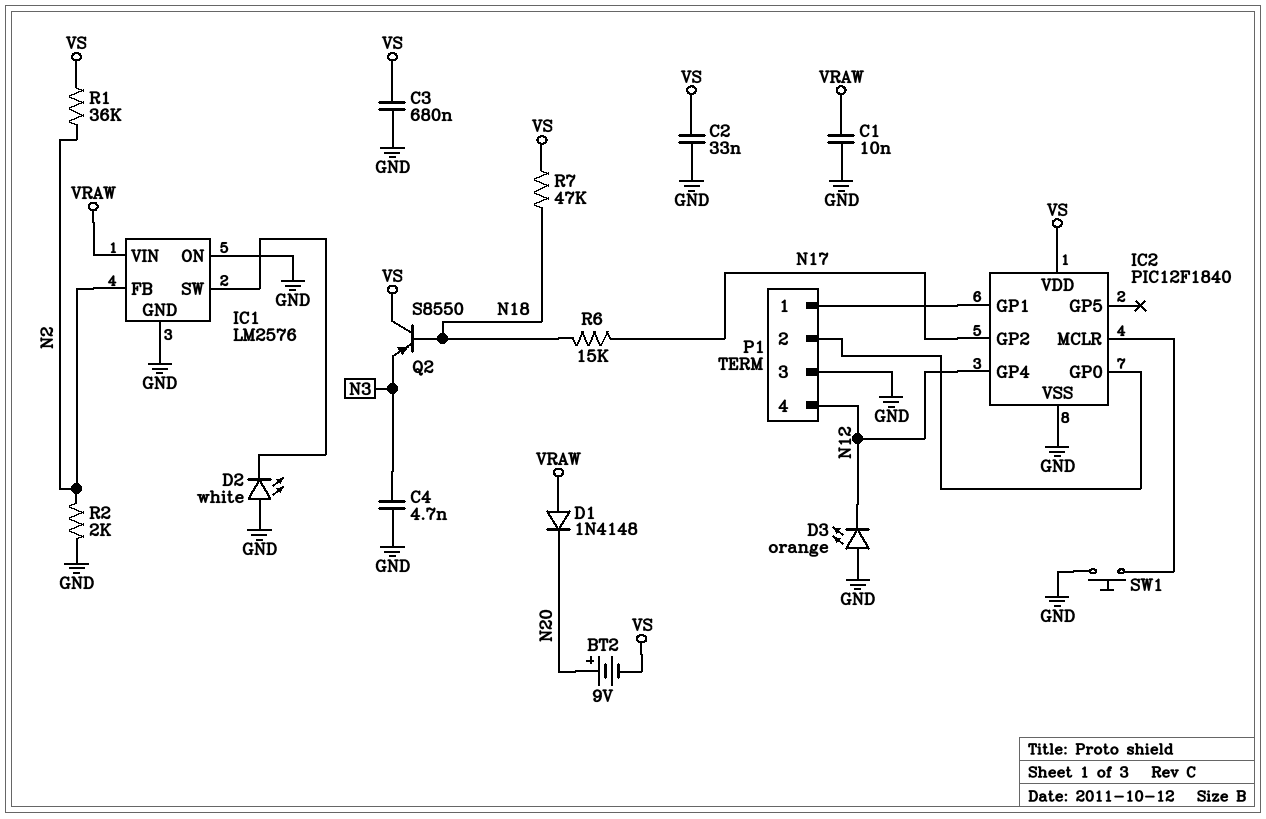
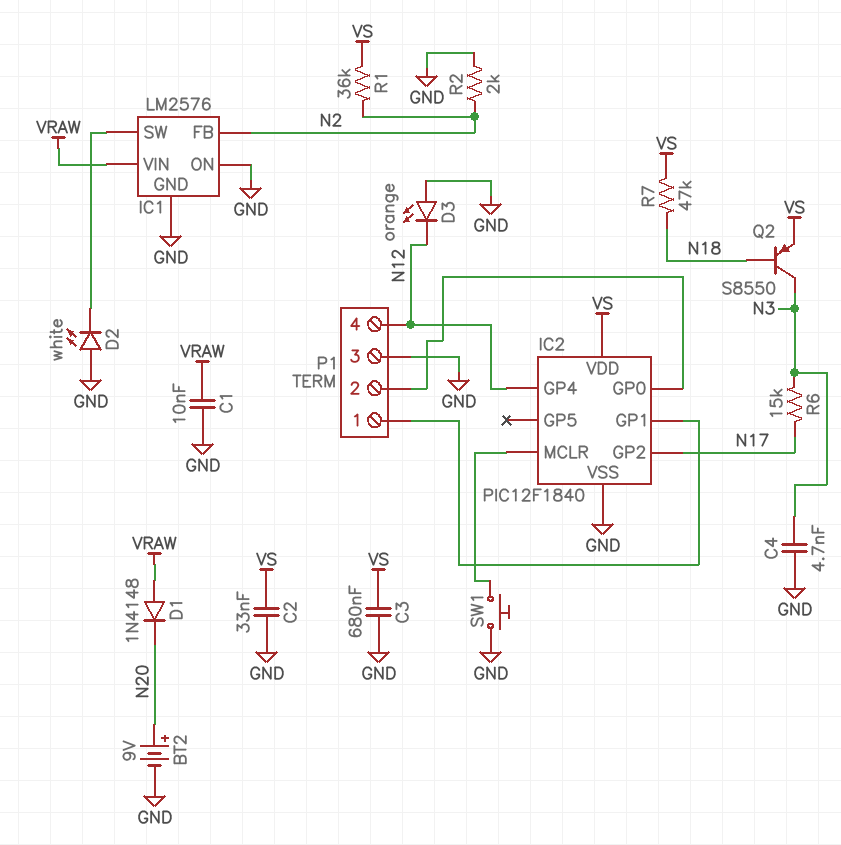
BT2: 9V (plus N20, minus VS) -> 9V (plus N20, minus GND)
Q2: PNP S8550 (B N18, C VS, E N3) -> PNP S8550 (B N18, C N3, E VS)
R6: 15k (N17, N18) -> 15k (N3, N17)

